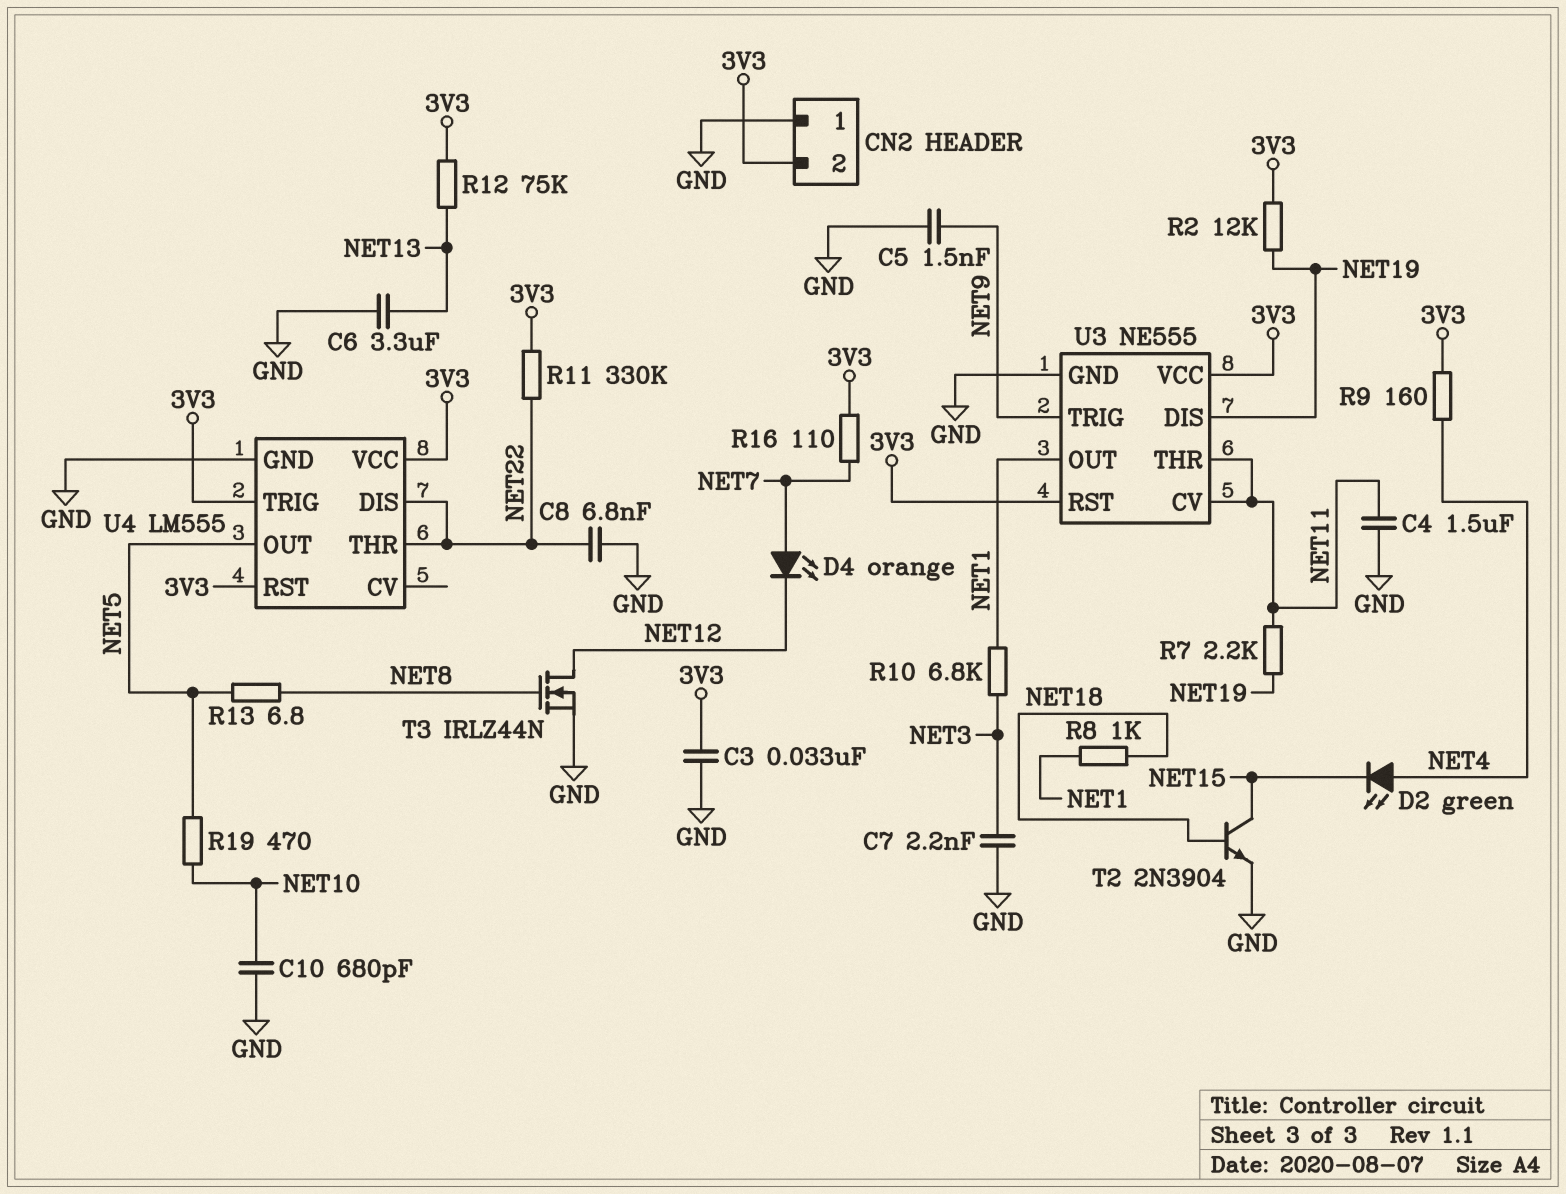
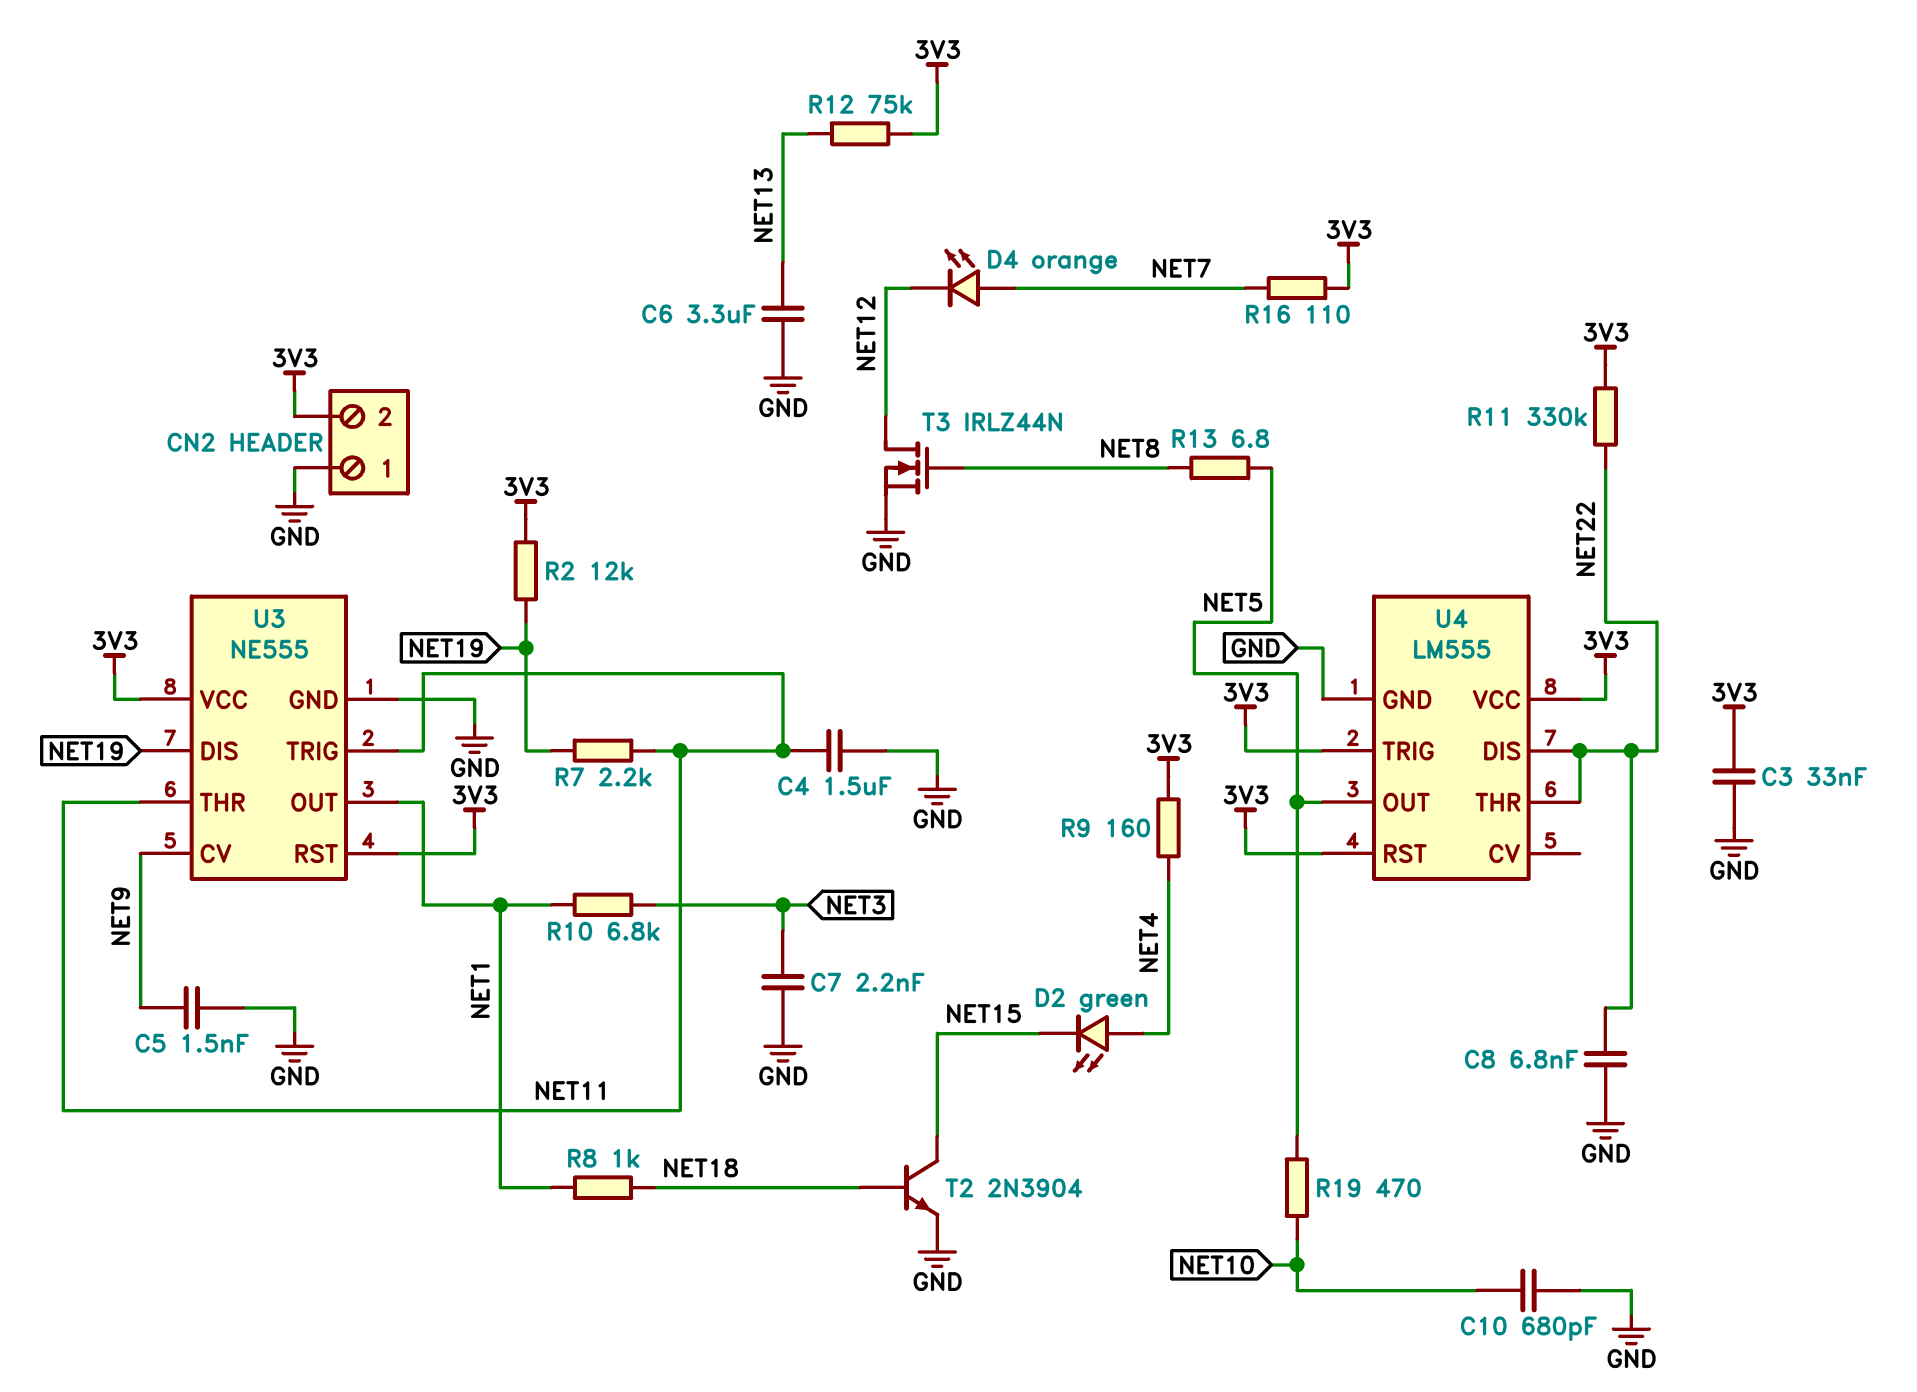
U3 pin CV: NET11 -> NET9
U3 pin TRIG: NET9 -> NET11

